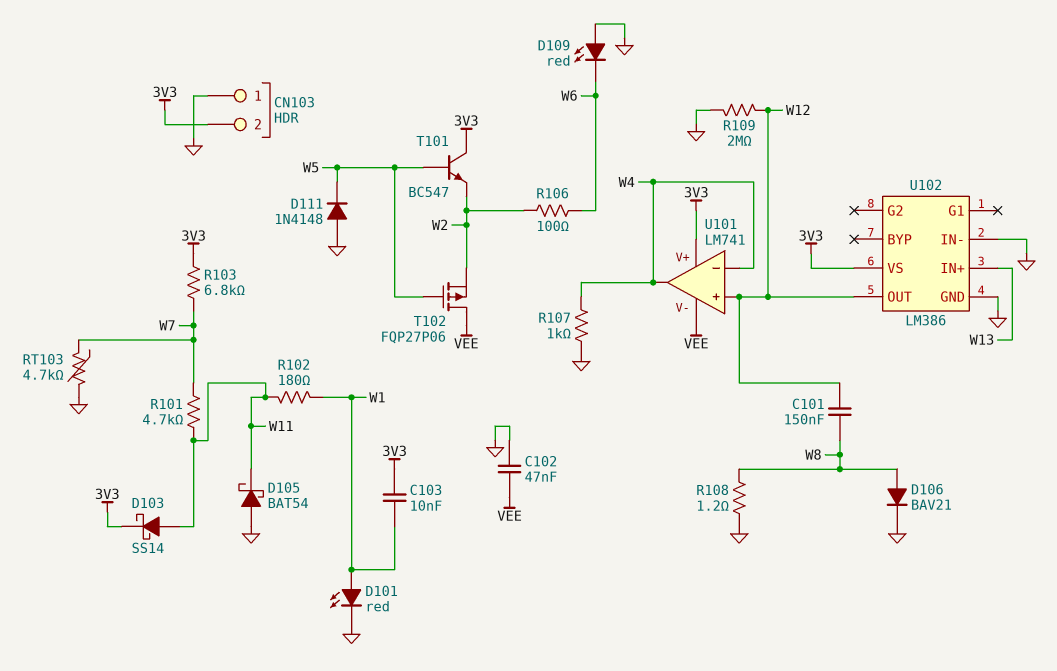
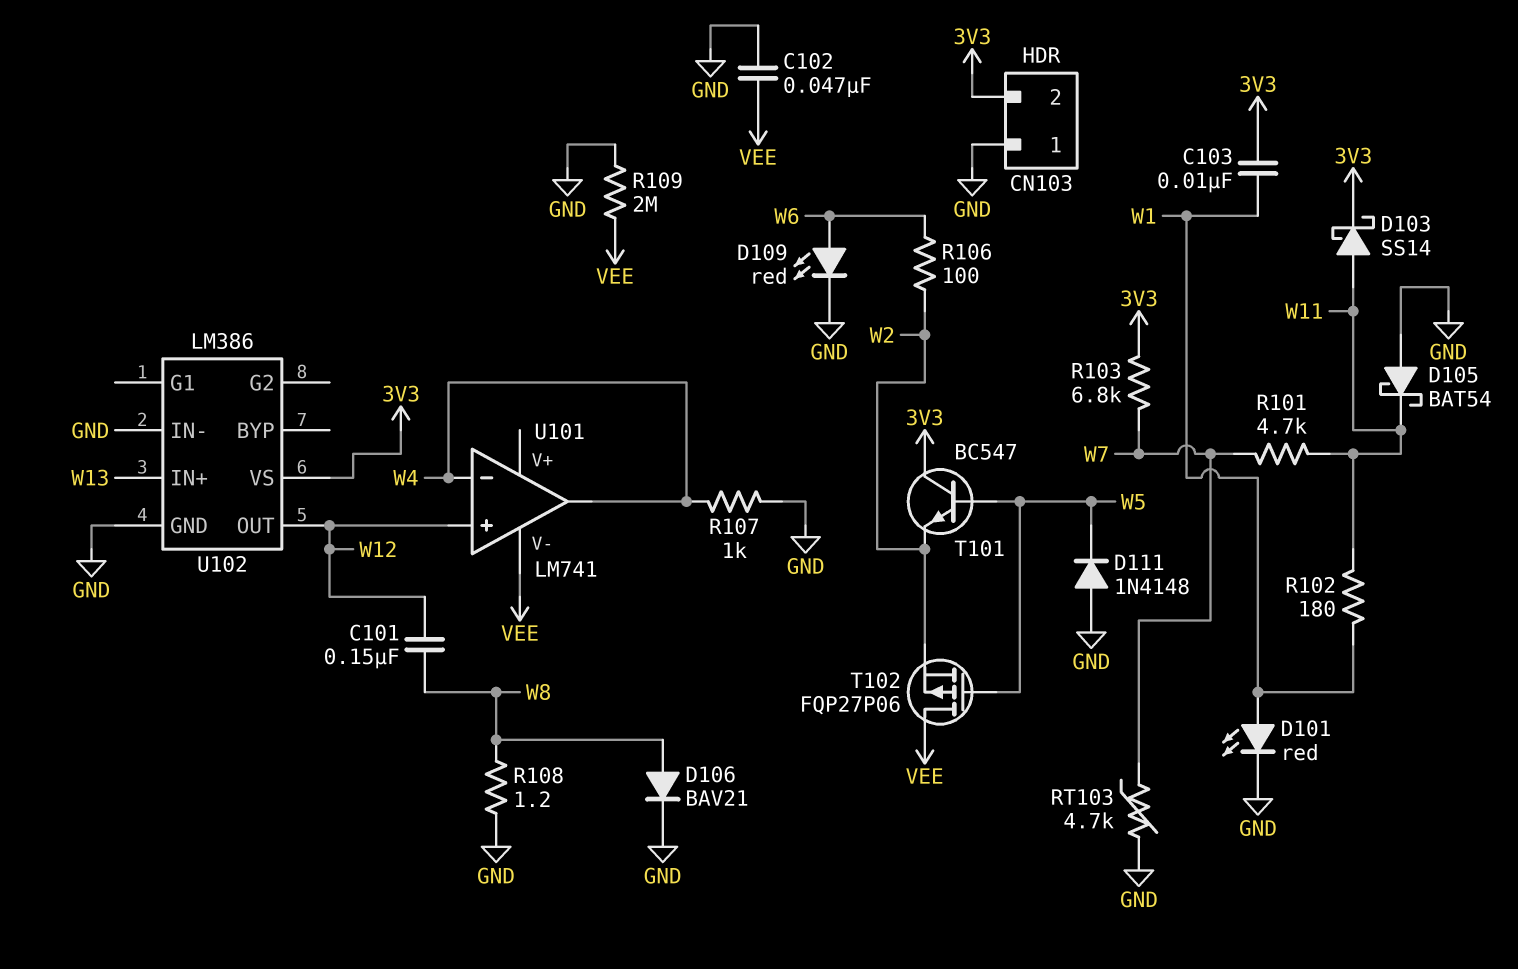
D109: LED red (A GND, K W6) -> LED red (A W6, K GND)
R109: 2M (GND, W12) -> 2M (GND, VEE)
U101 pin V+: 3V3 -> none

